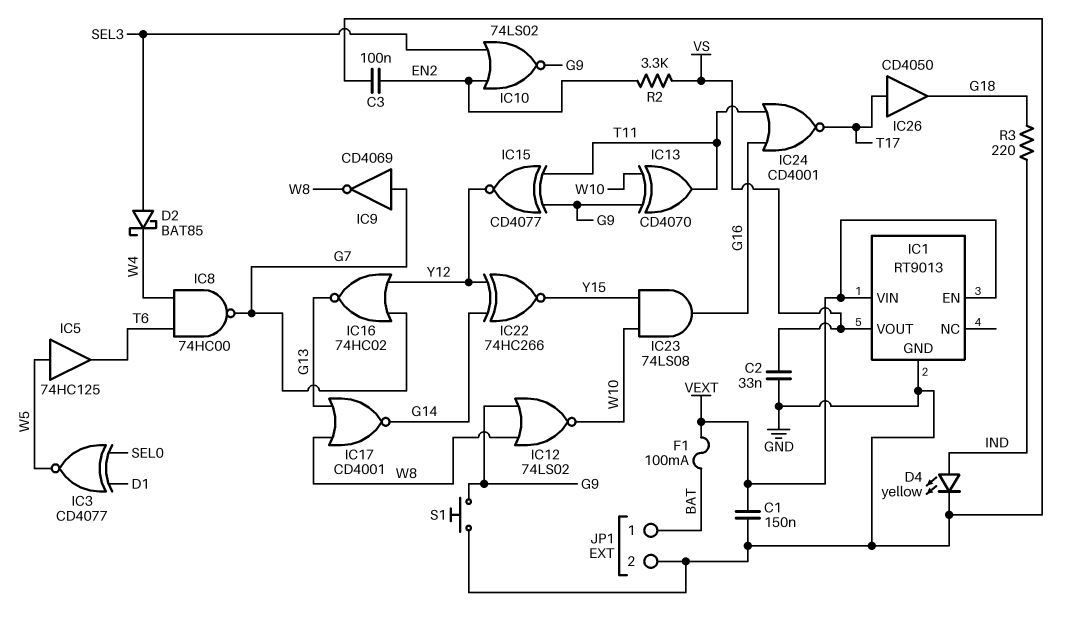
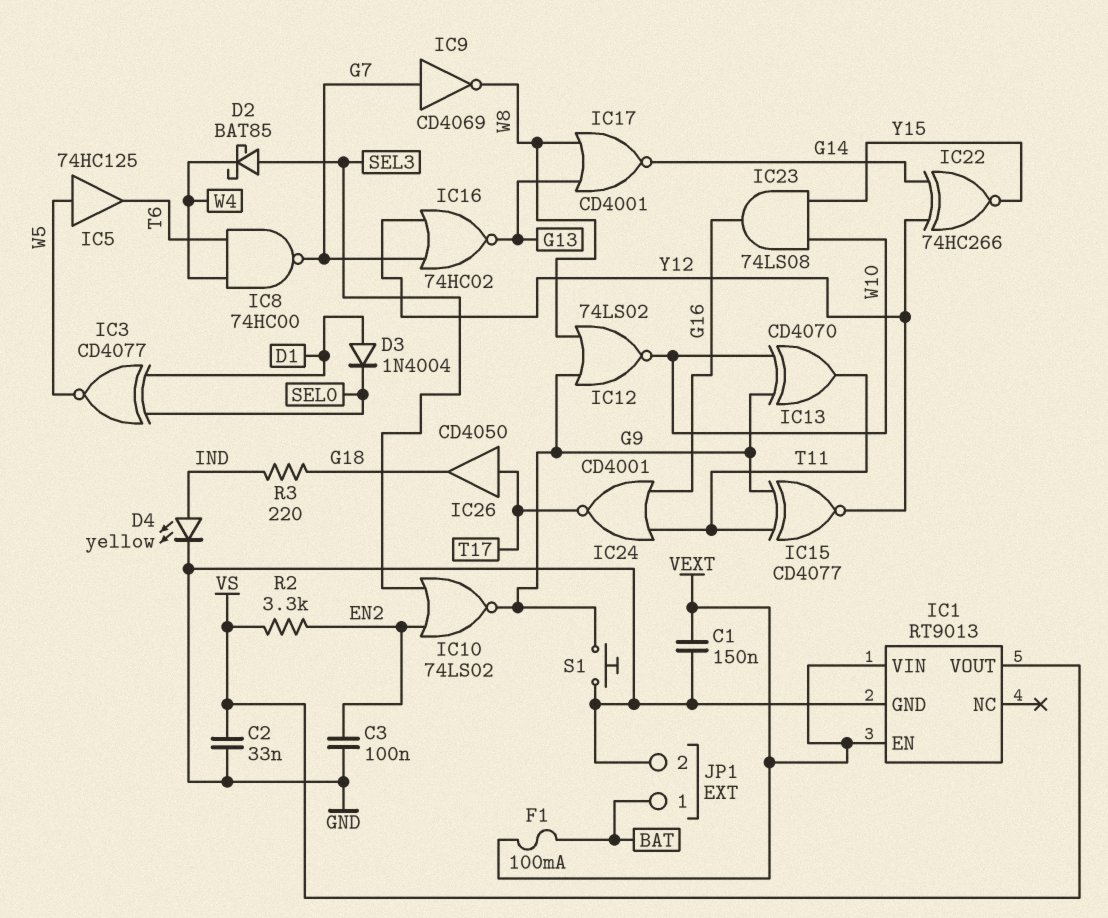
D3: none -> diode 1N4004 (A D1, K SEL0)

